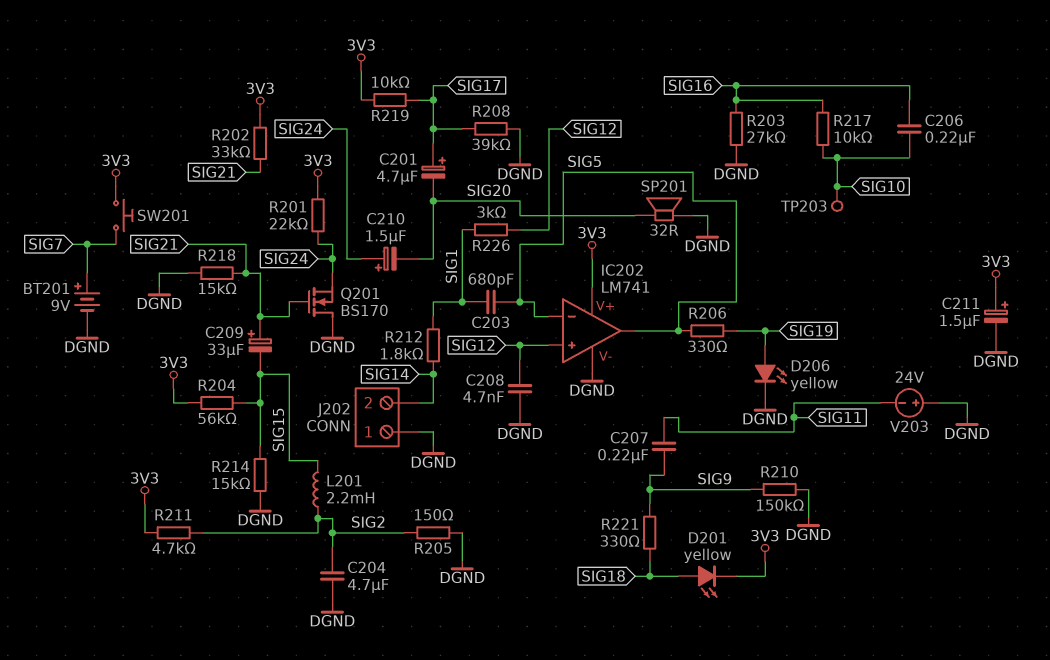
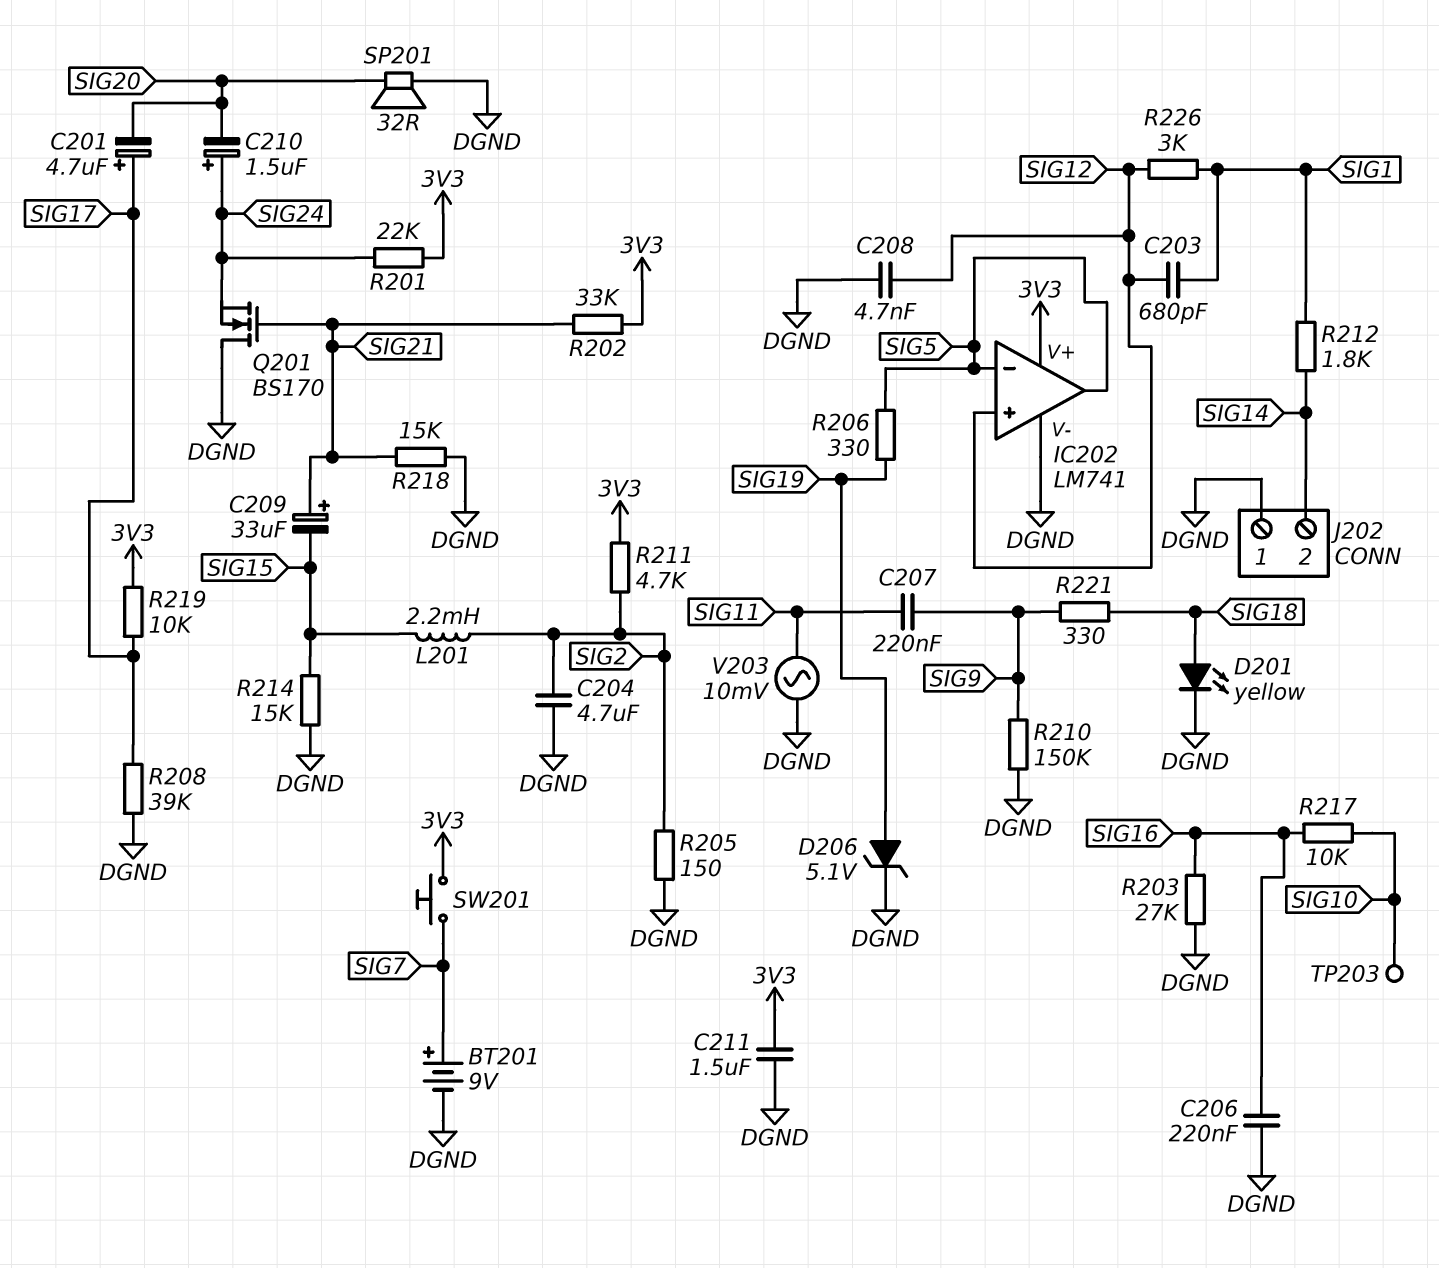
C203: 680pF (SIG1, SIG5) -> 680pF (SIG1, SIG12)
C206: 220nF (SIG10, SIG16) -> 220nF (DGND, SIG16)
C211: 1.5uF (plus 3V3, minus DGND) -> 1.5uF (3V3, DGND)
D201: LED yellow (A SIG18, K 3V3) -> LED yellow (A SIG18, K DGND)
D206: LED yellow (A SIG19, K DGND) -> zener 5.1V (A SIG19, K DGND)
R204: 56k (3V3, SIG15) -> none
V203: 24V (plus DGND, minus SIG11) -> AC 10mV (DGND, SIG11)

